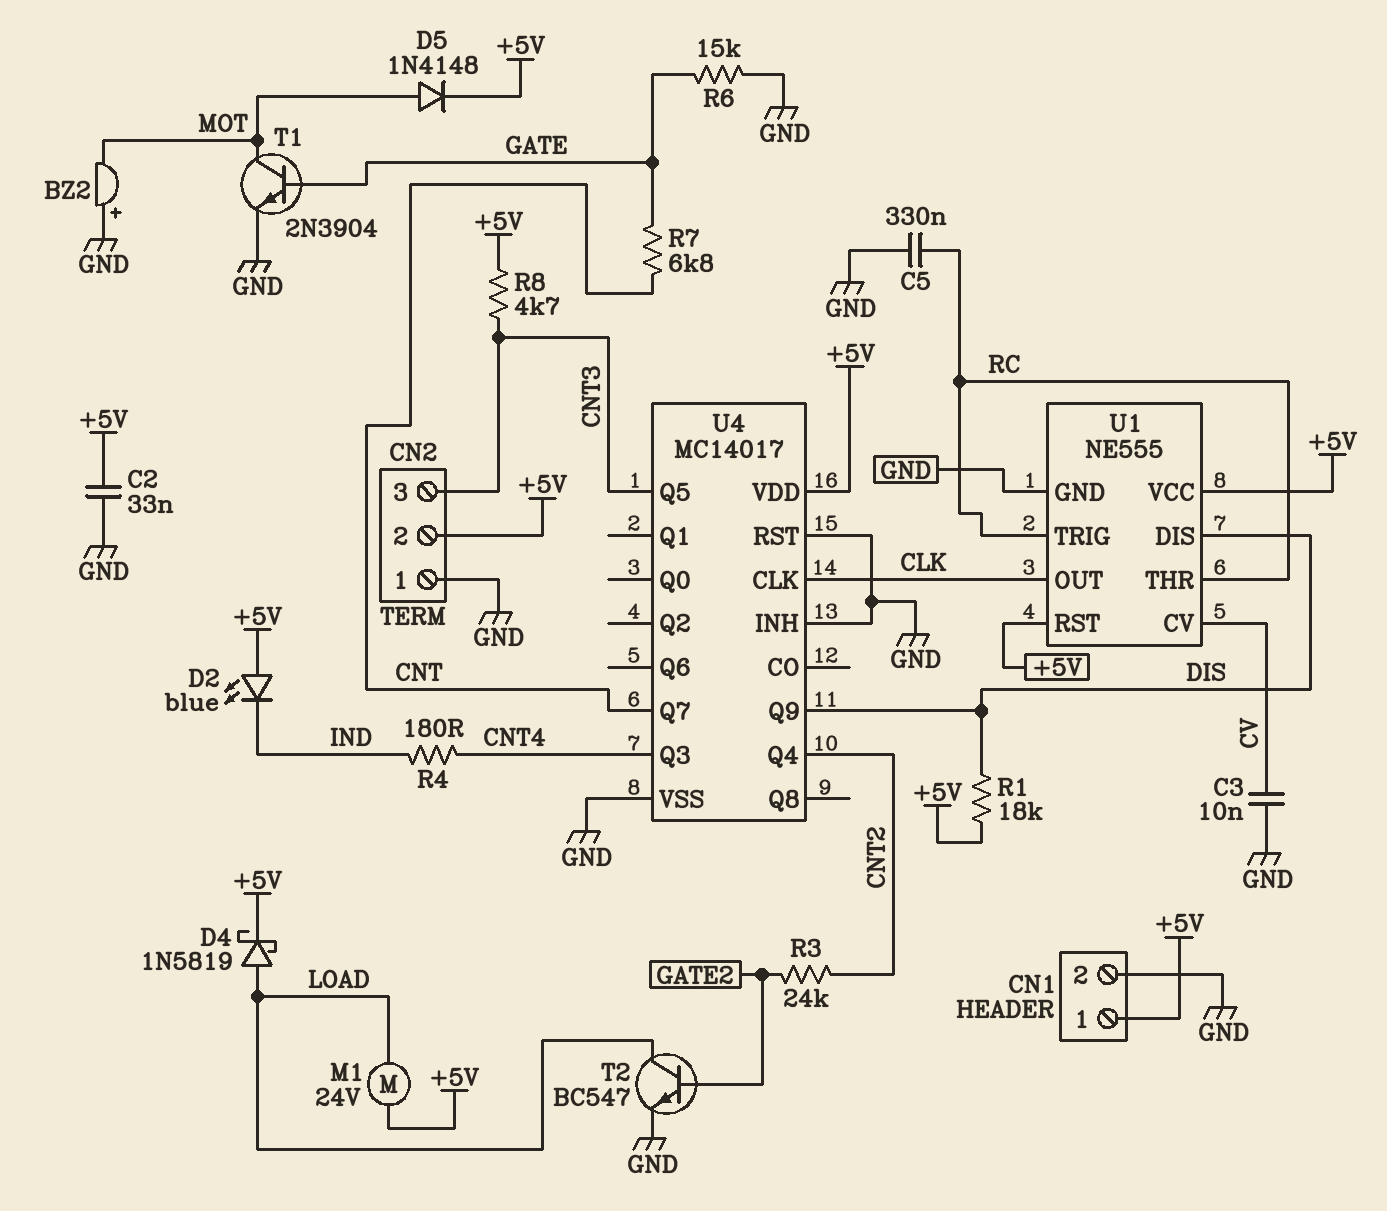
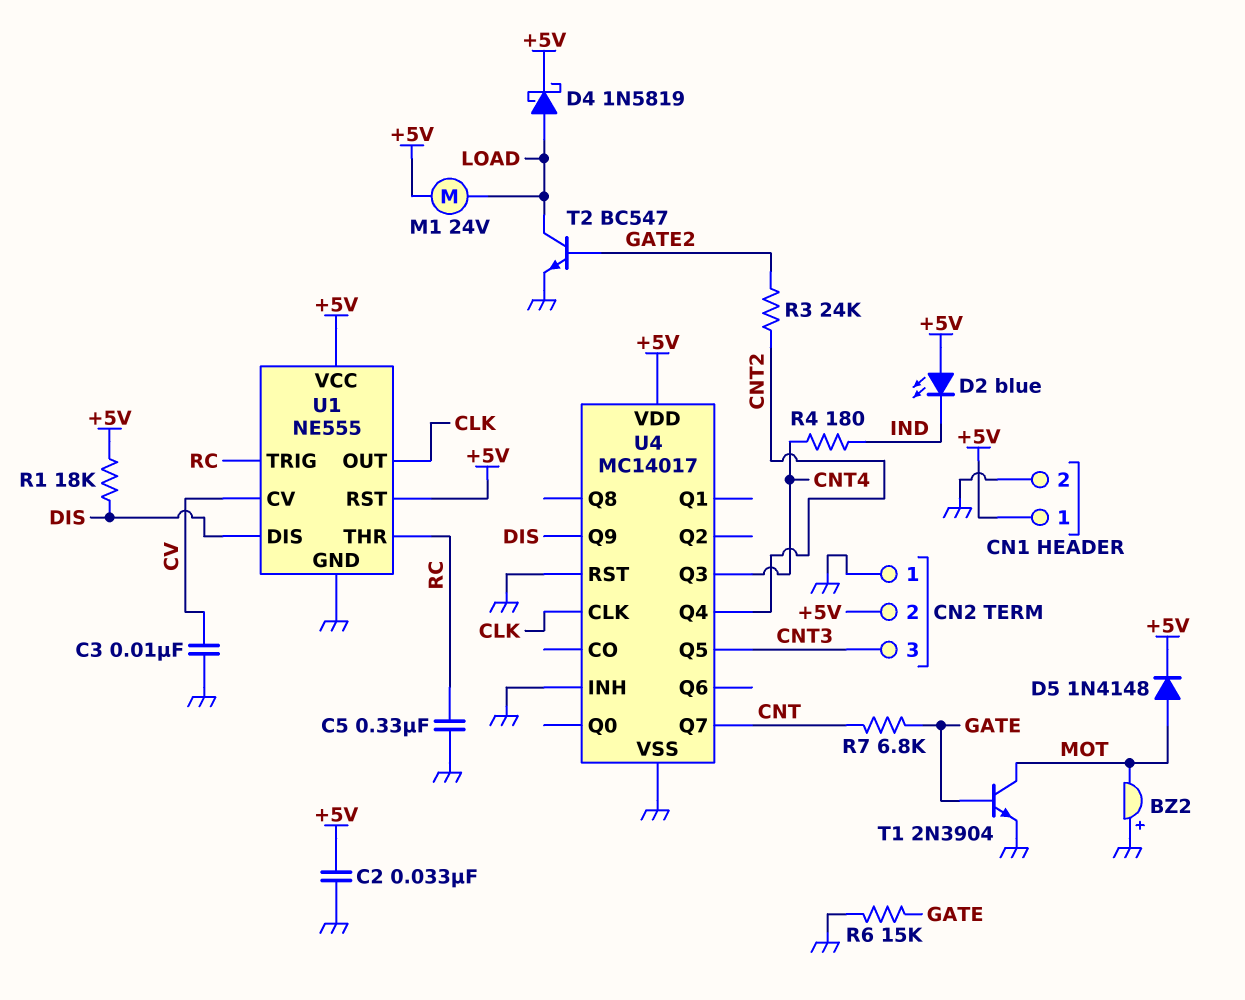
R8: 4.7k (+5V, CNT3) -> none

